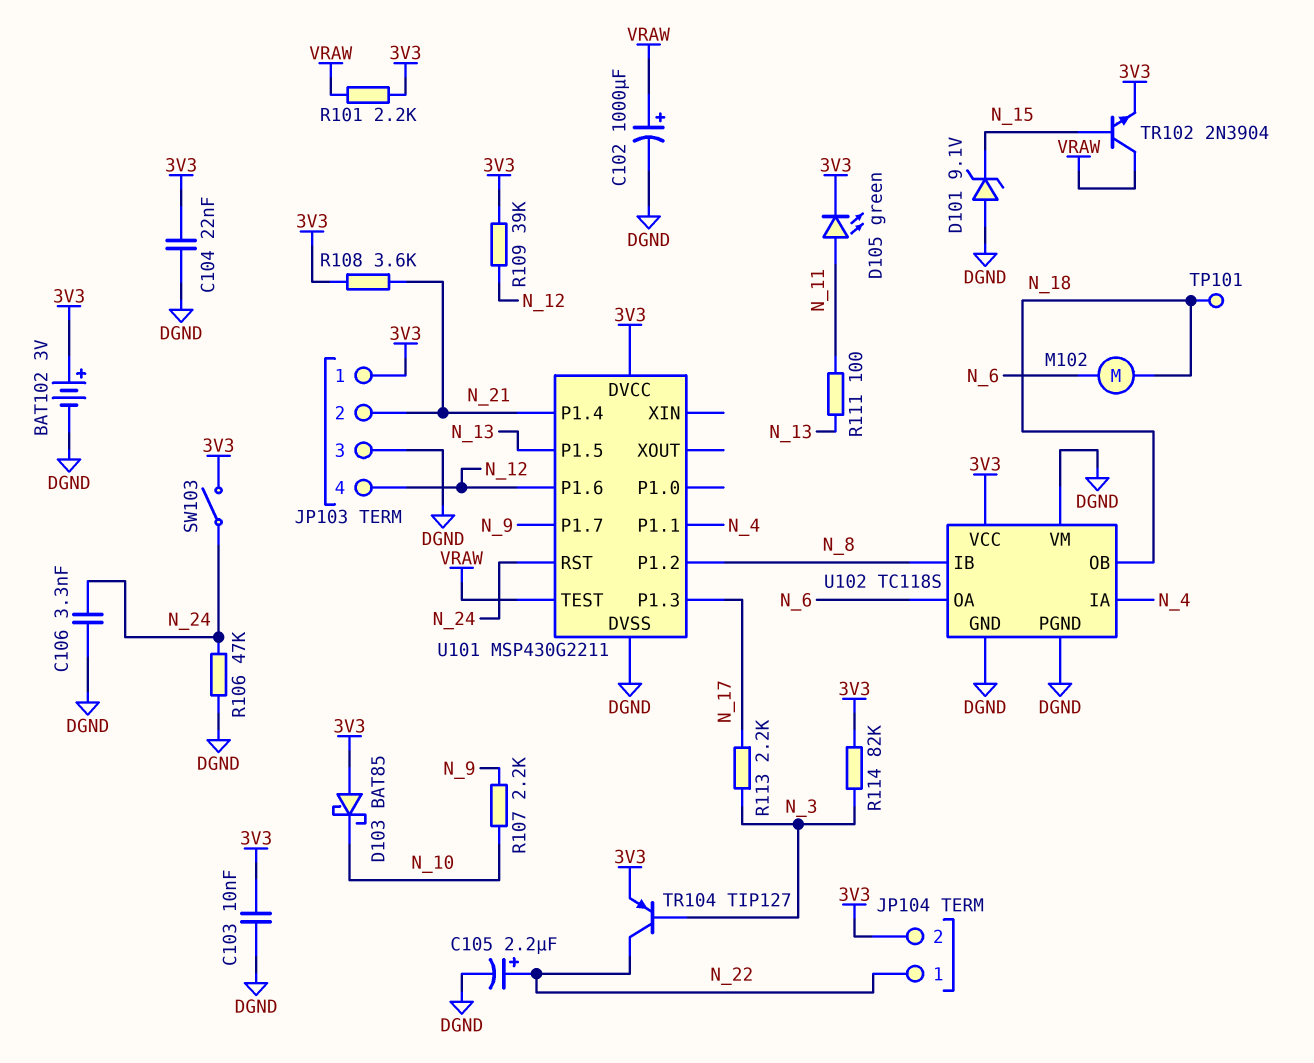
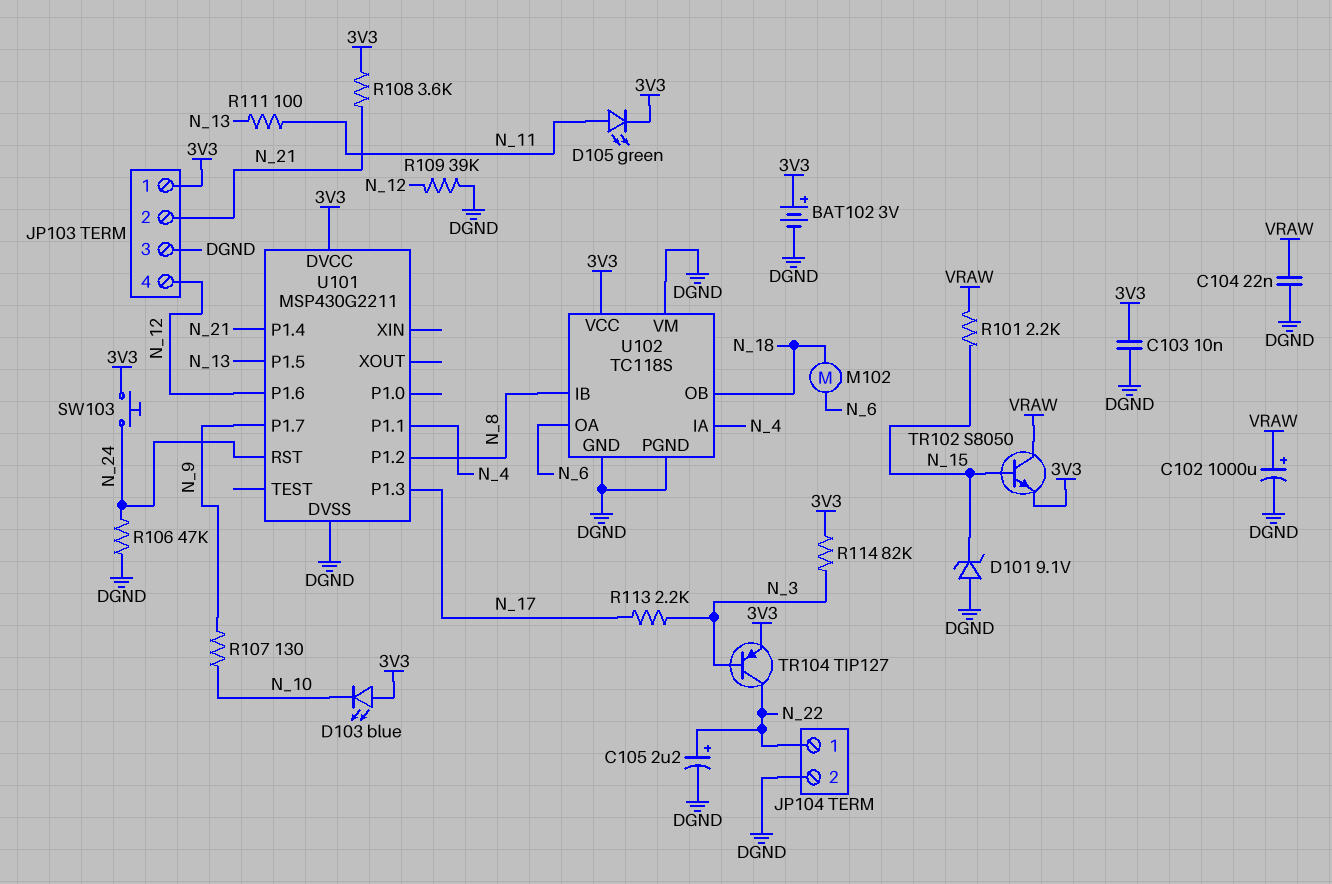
C104: 22nF (3V3, DGND) -> 22nF (DGND, VRAW)
C106: 3.3nF (DGND, N_24) -> none
D103: schottky BAT85 (A 3V3, K N_10) -> LED blue (A 3V3, K N_10)
JP104 pin 2: 3V3 -> DGND
R101: 2.2k (3V3, VRAW) -> 2.2k (N_15, VRAW)
R107: 2.2k (N_9, N_10) -> 130 (N_9, N_10)
R109: 39k (3V3, N_12) -> 39k (DGND, N_12)
SW103: switch (3V3, N_24) -> button (3V3, N_24)
TP101: test point (N_18) -> none
TR102: NPN 2N3904 (B N_15, C VRAW, E 3V3) -> NPN S8050 (B N_15, C VRAW, E 3V3)
U101 pin TEST: VRAW -> none

